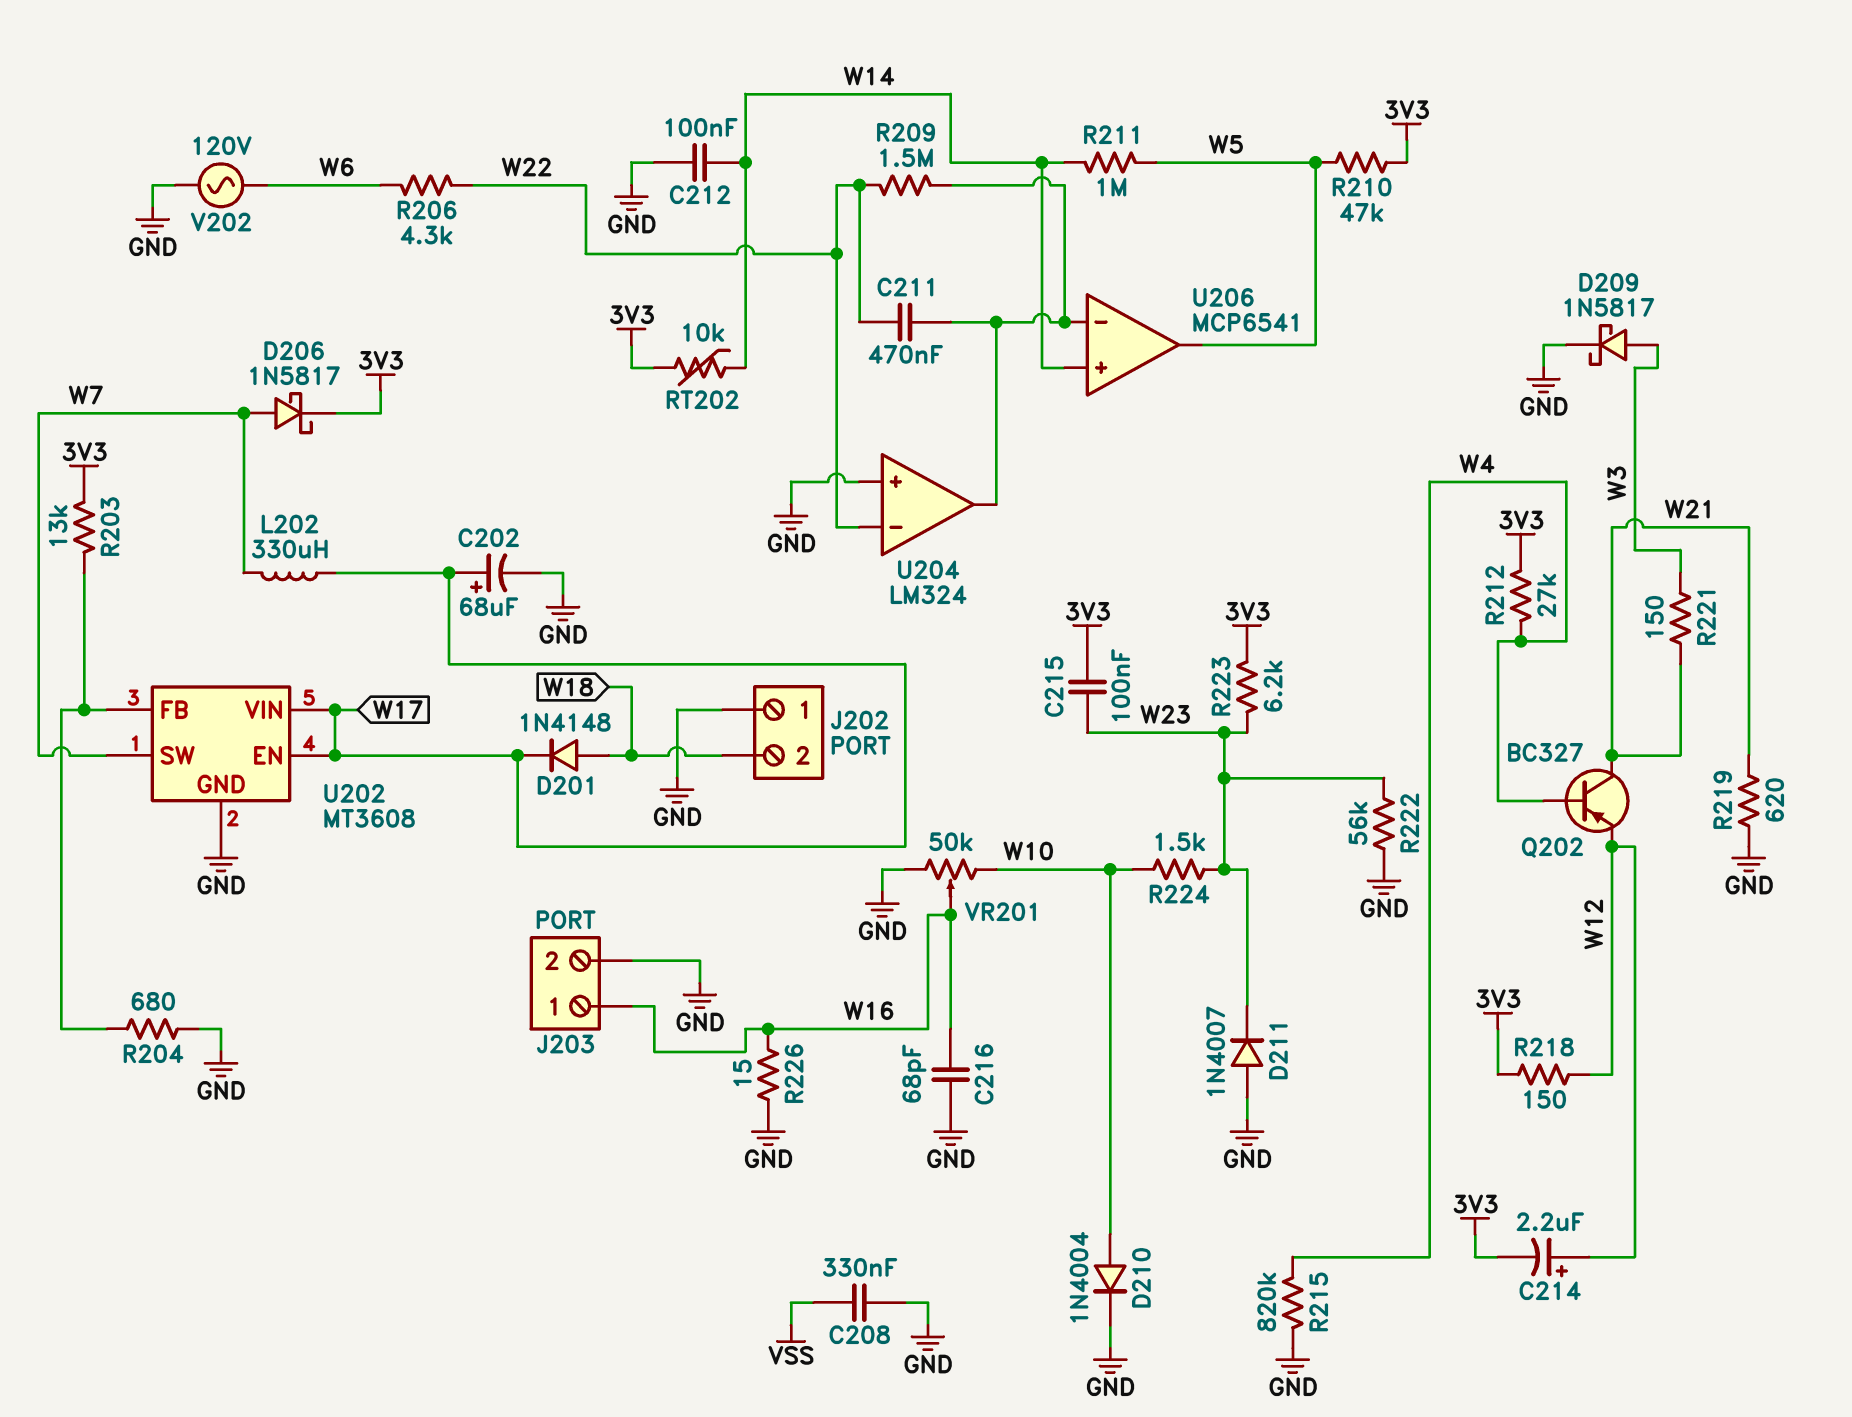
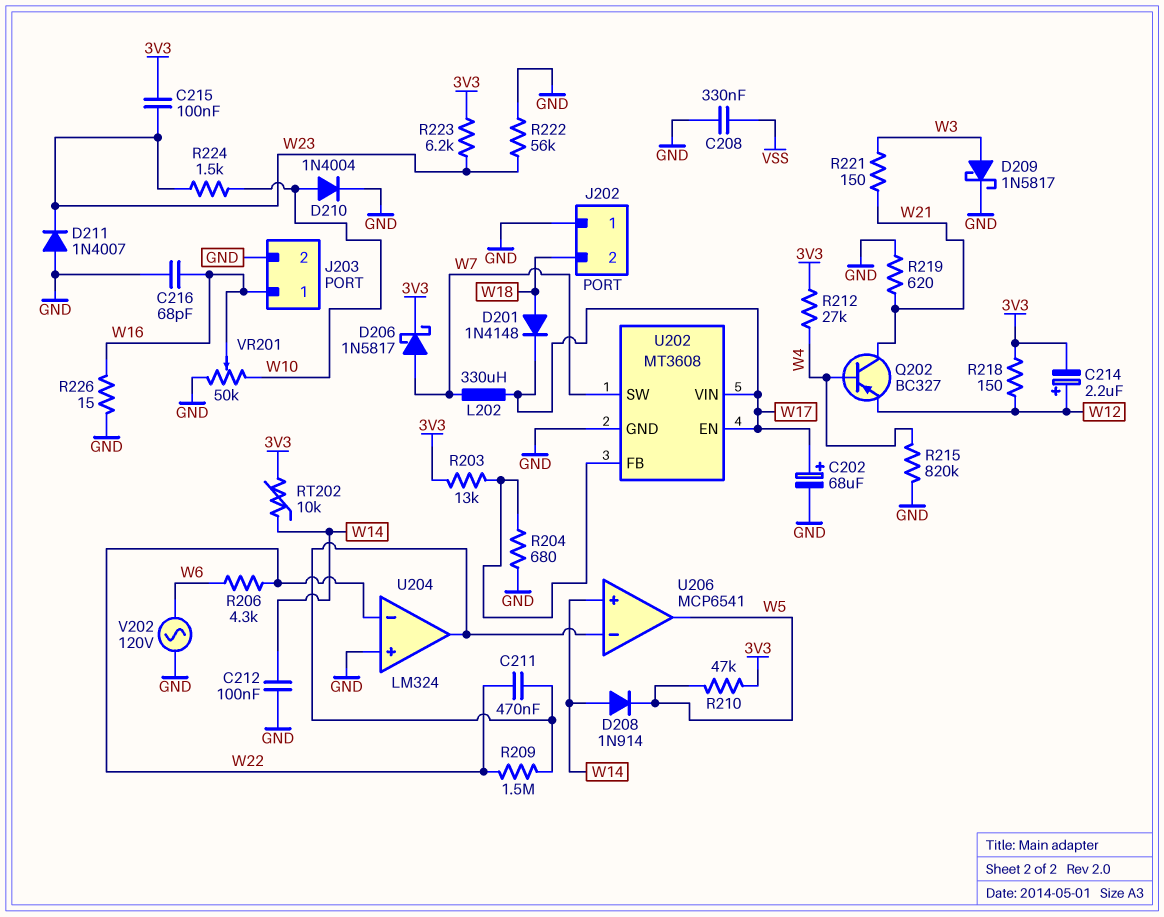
D208: none -> diode 1N914 (A W14, K W5)
R211: 1M (W5, W14) -> none

